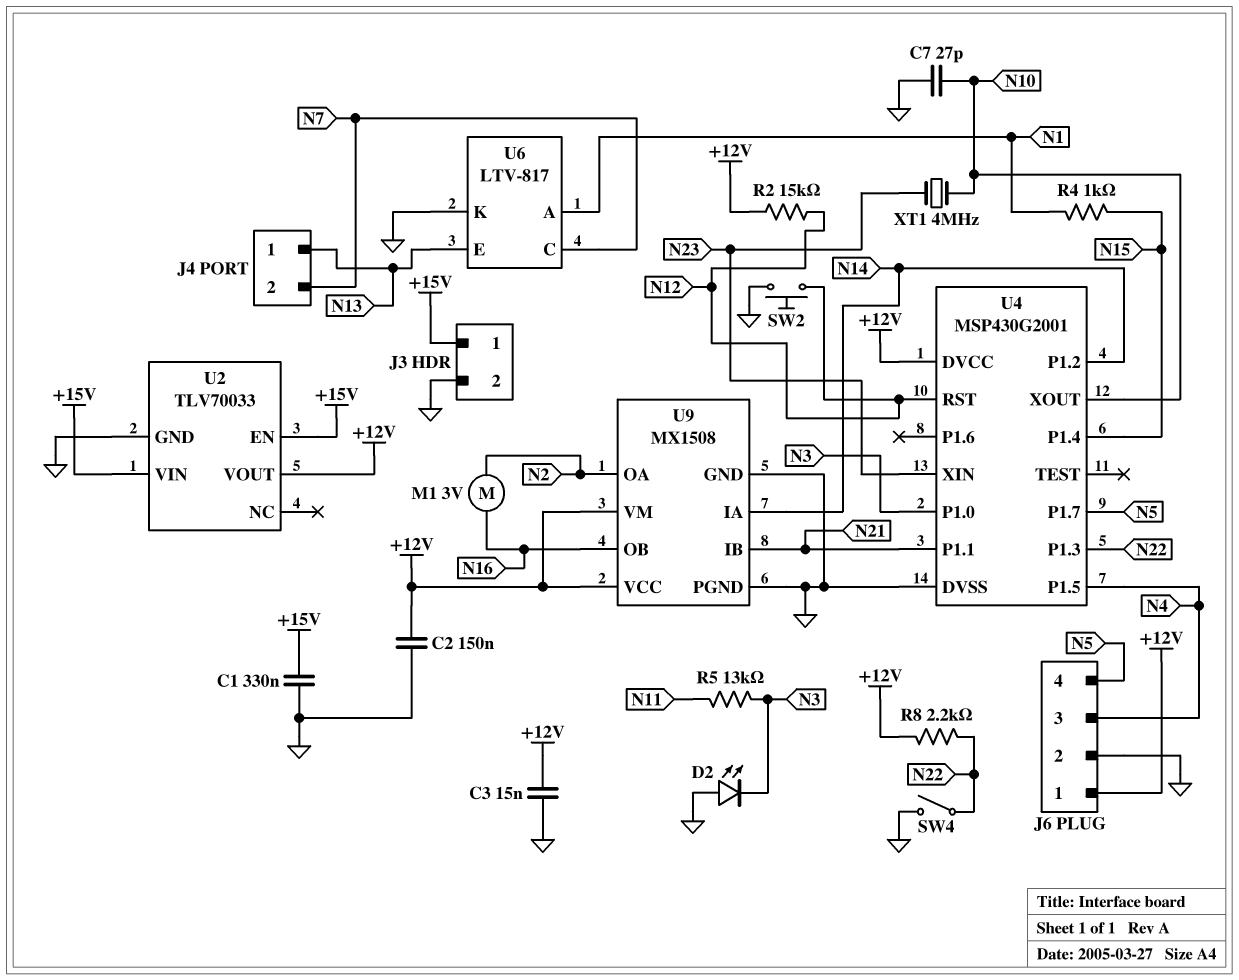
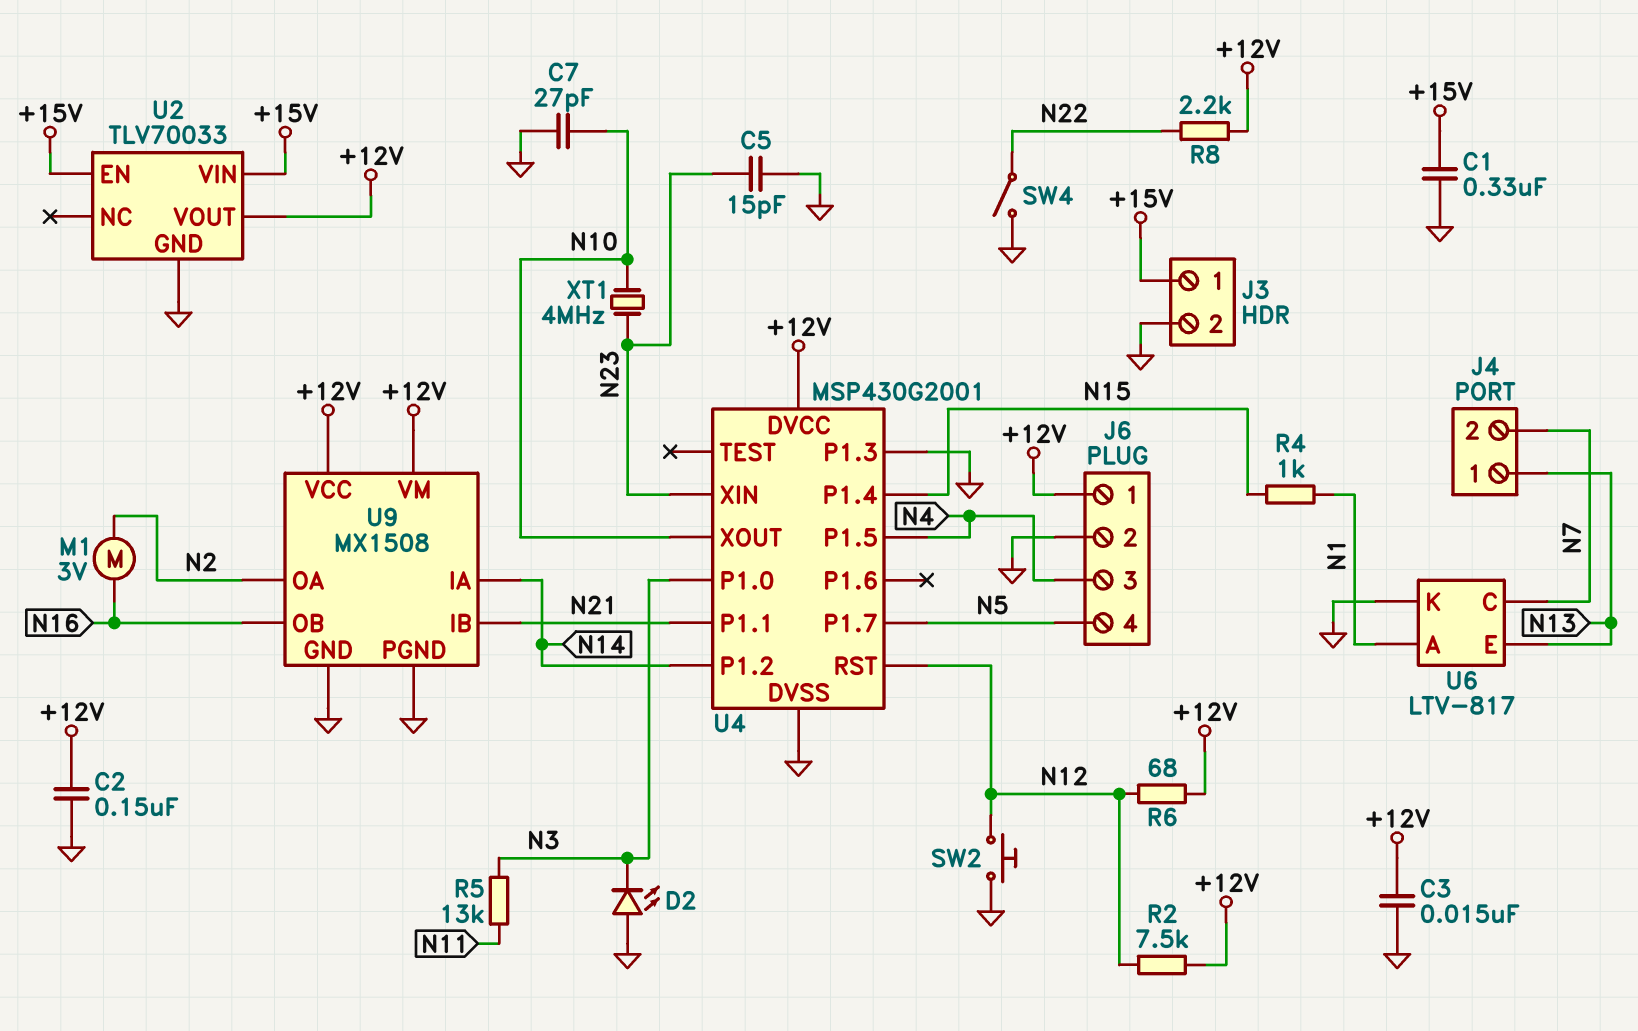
C5: none -> 15pF (GND, N23)
R2: 15k (+12V, N12) -> 7.5k (+12V, N12)
R6: none -> 68 (+12V, N12)
U4 pin P1.3: N22 -> GND

